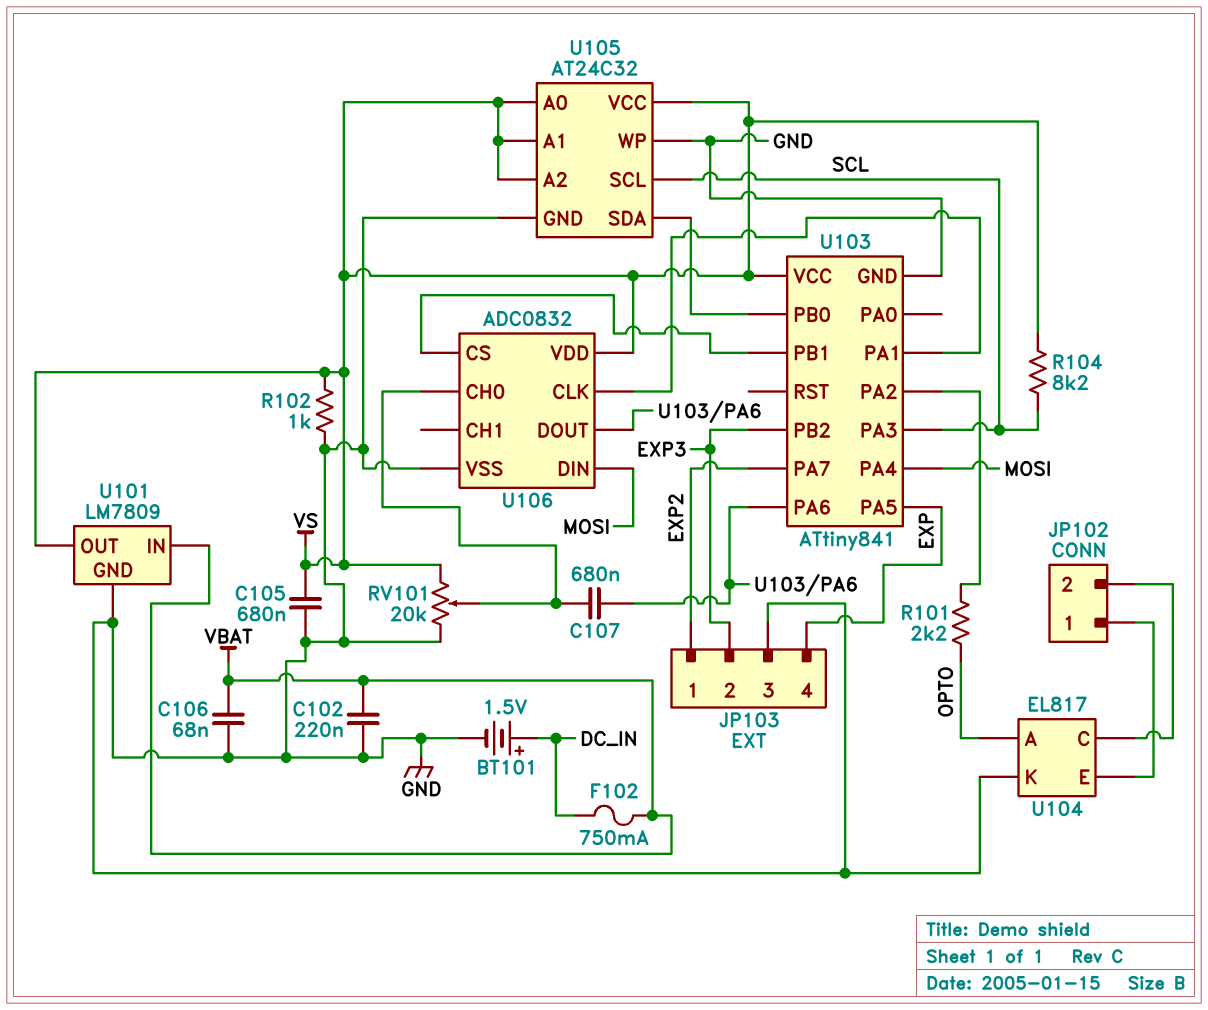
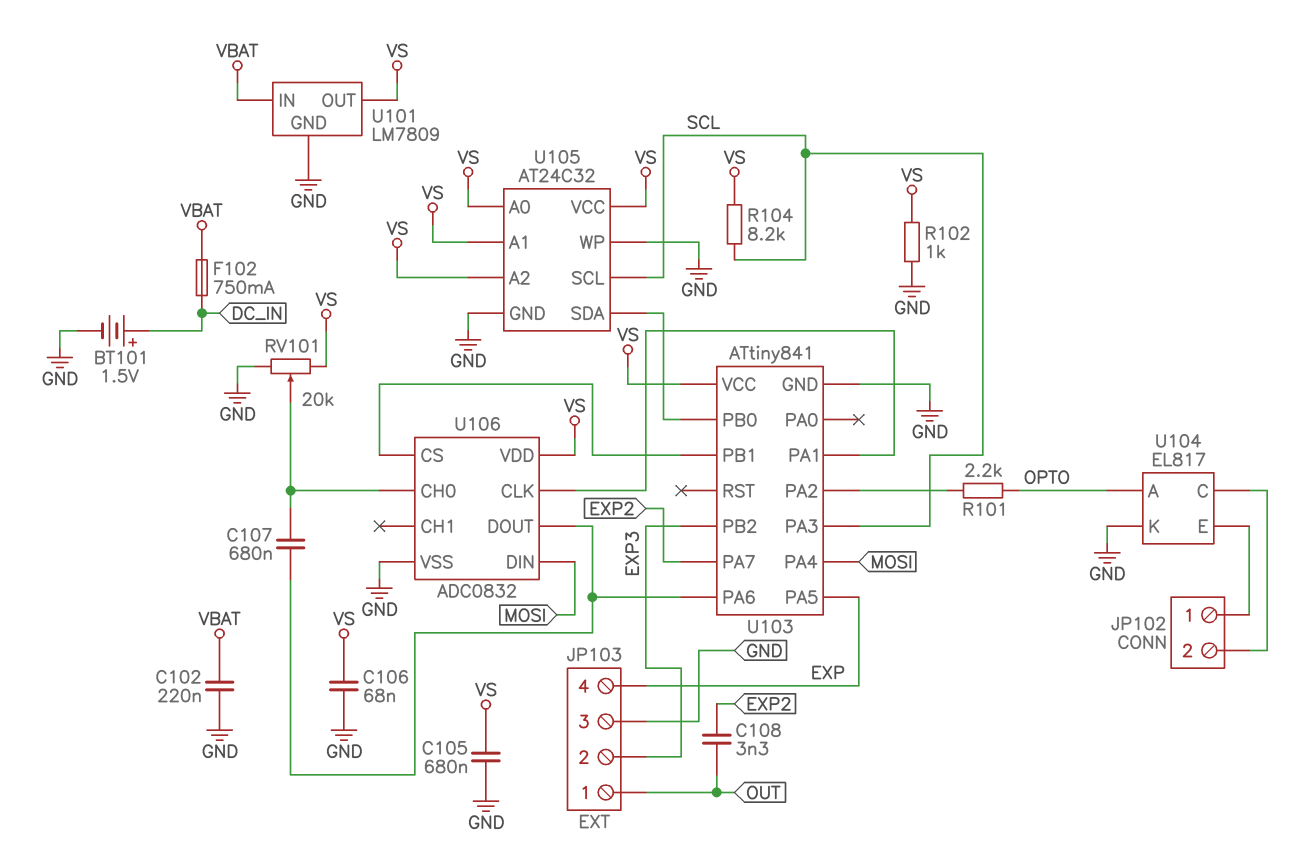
C106: 68nF (GND, VBAT) -> 68nF (GND, VS)
C108: none -> 3.3nF (EXP2, OUT)
JP103 pin 1: EXP2 -> OUT

